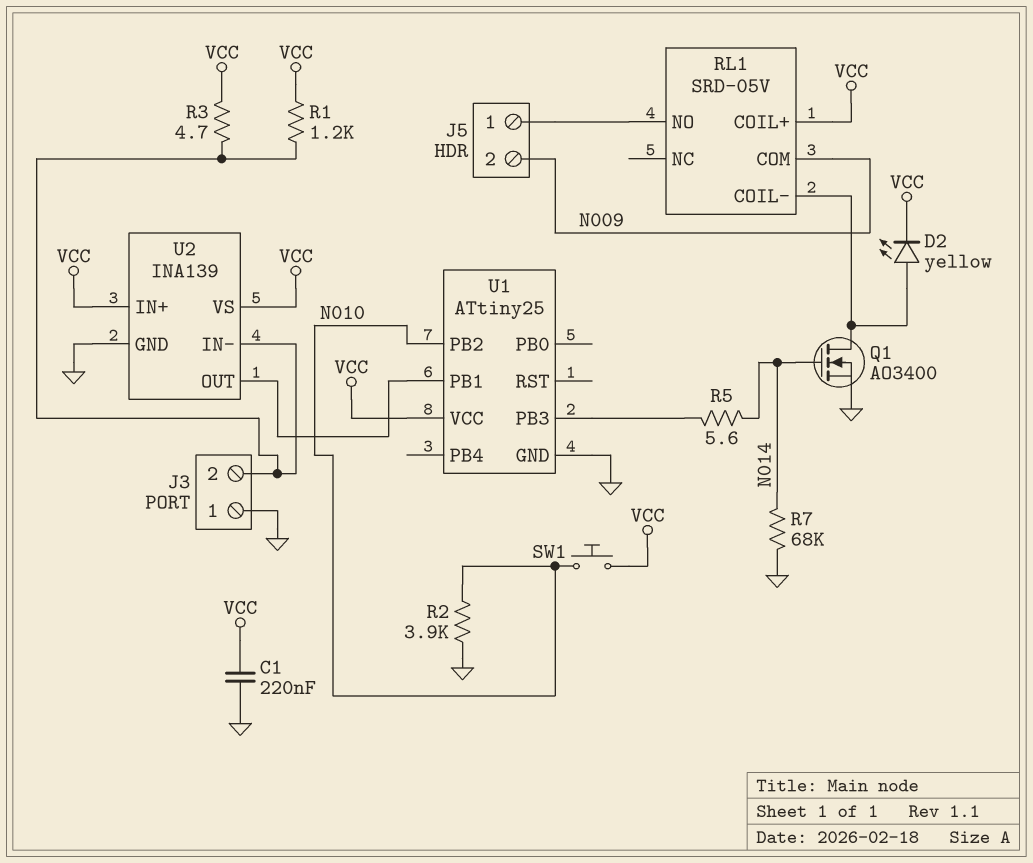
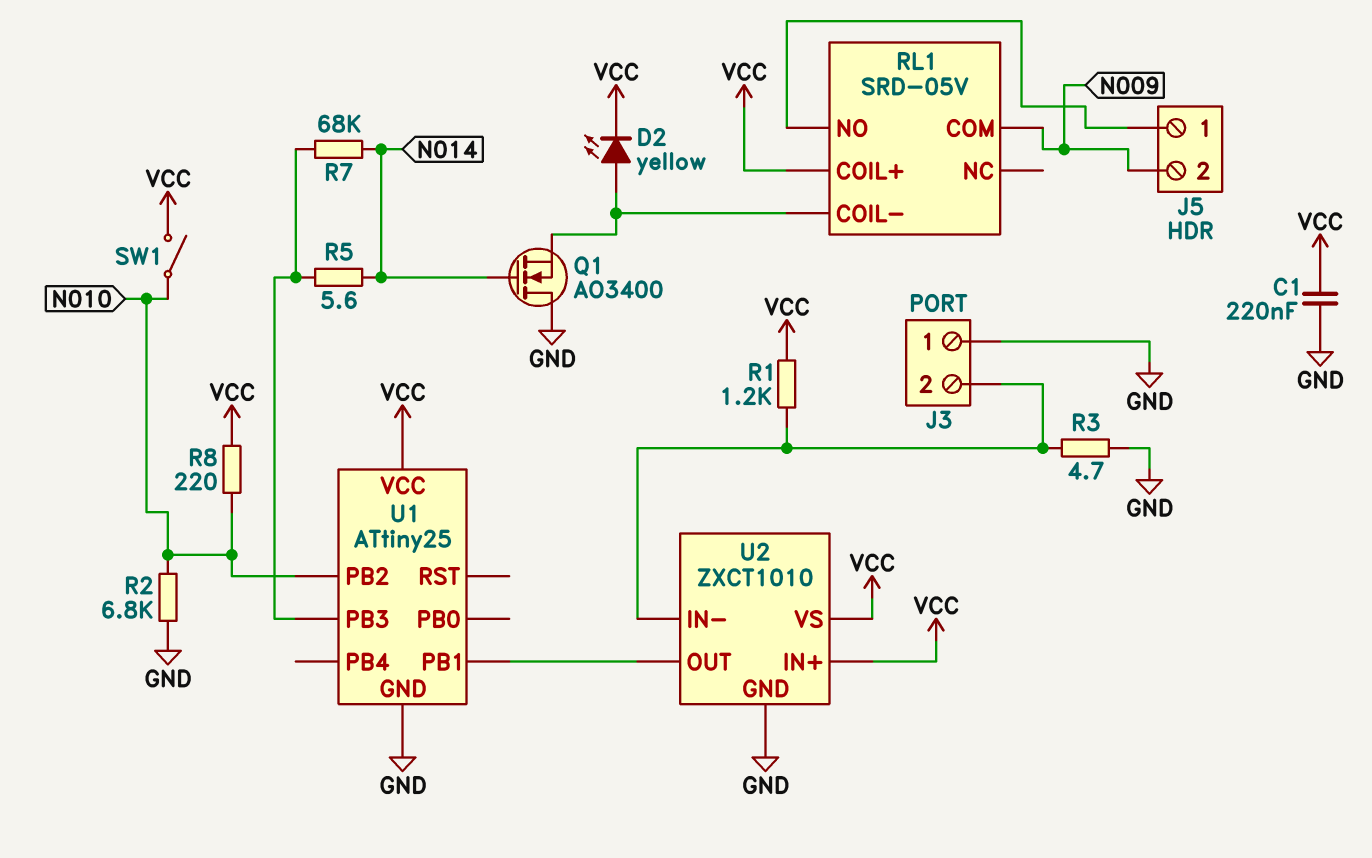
Q1: NMOS AO3400 (G N014, D RL1/COIL-, S GND) -> NMOS AO3400 (G N014, D GND, S RL1/COIL-)
R2: 3.9k (GND, N010) -> 6.8k (GND, N010)
R3: 4.7 (J3/2, VCC) -> 4.7 (GND, J3/2)
R7: 68k (GND, N014) -> 68k (N014, U1/PB3)
R8: none -> 220 (N010, VCC)
SW1: button (N010, VCC) -> switch (N010, VCC)
U2: INA139 -> ZXCT1010

